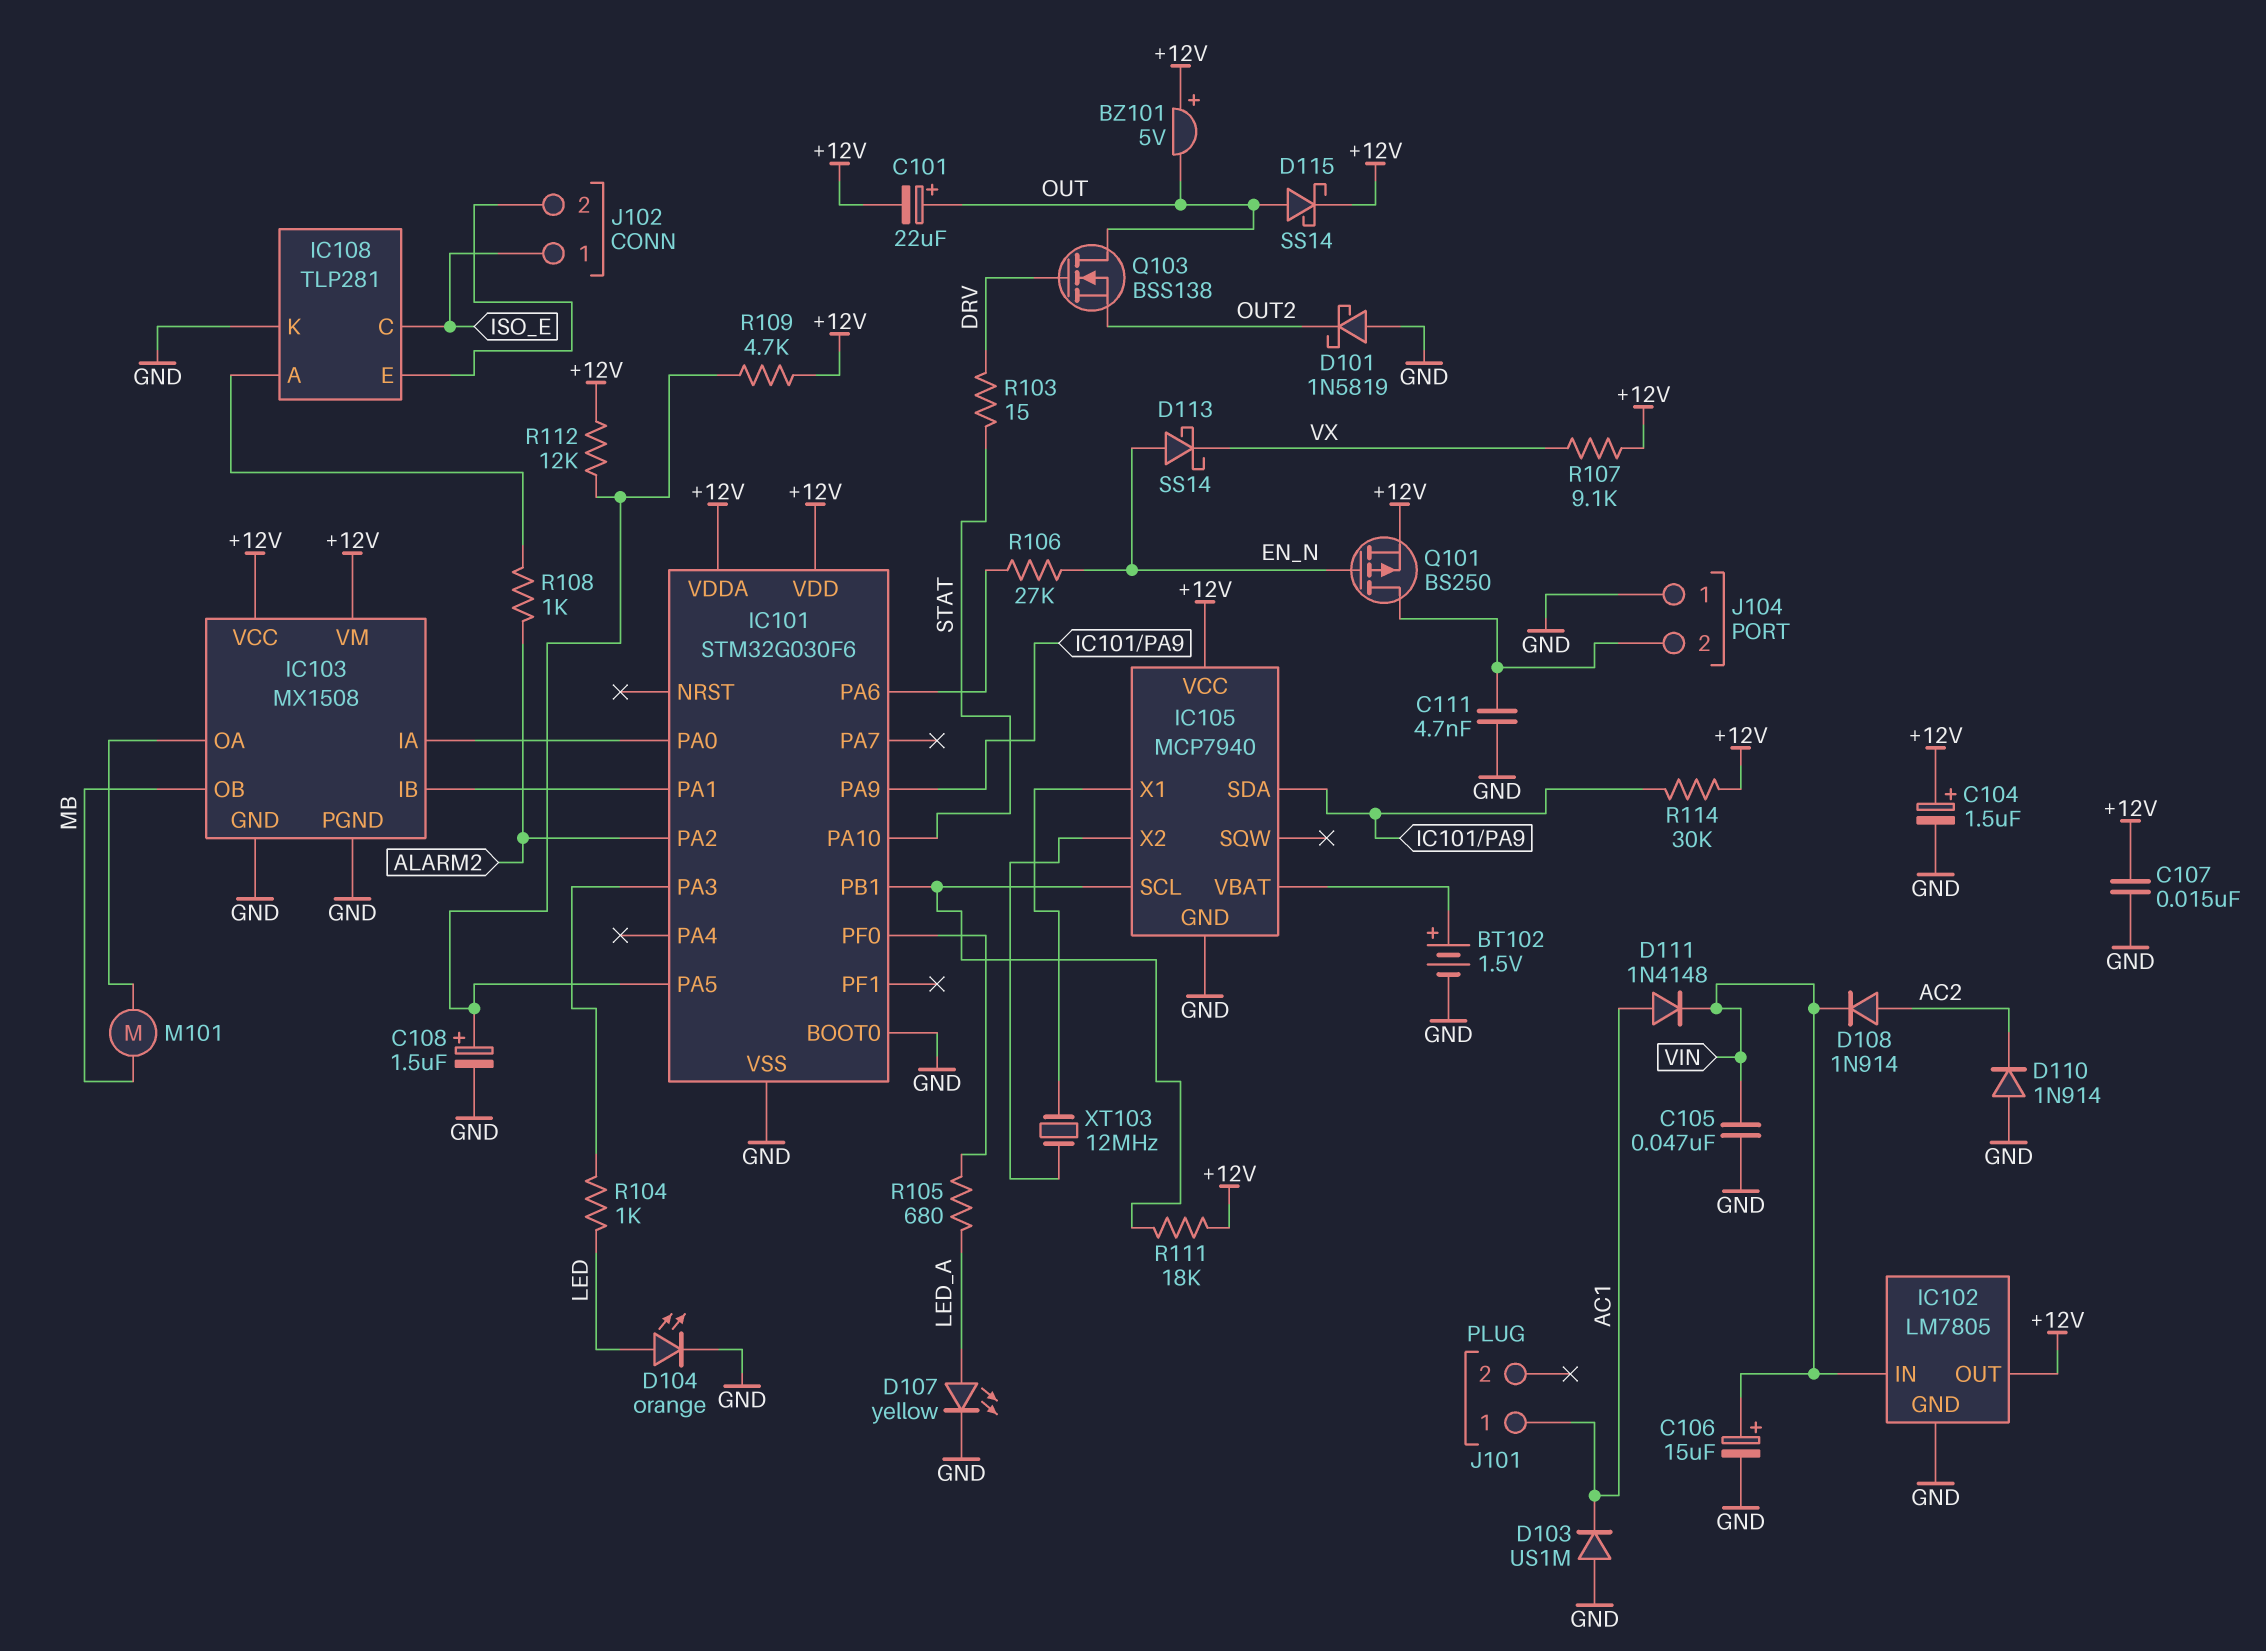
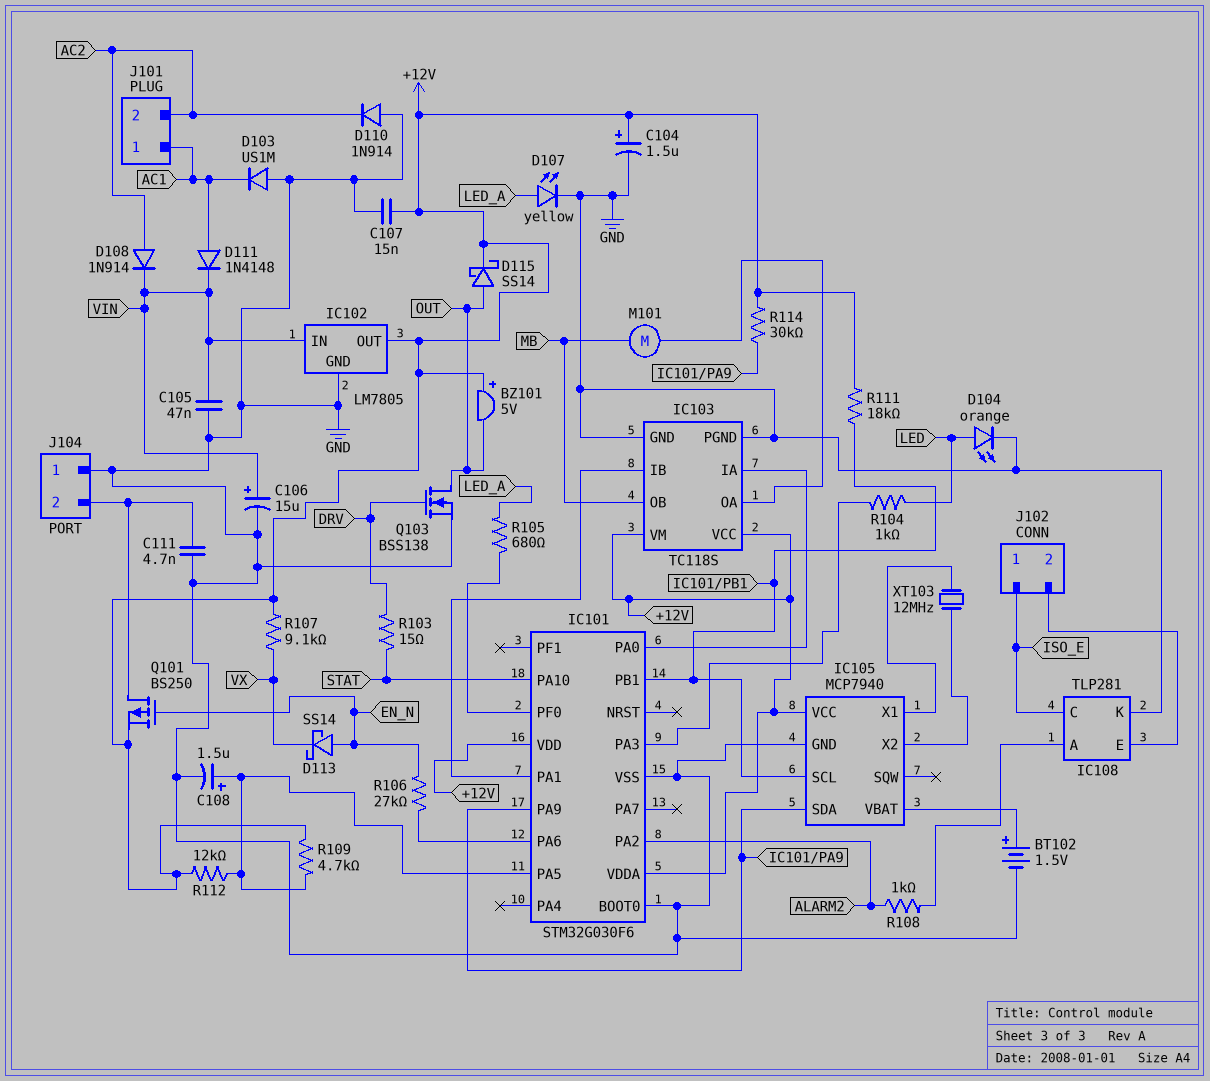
C101: 22uF (plus OUT, minus +12V) -> none
D101: schottky 1N5819 (A GND, K OUT2) -> none
IC103: MX1508 -> TC118S
J101 pin 2: none -> AC2
Q103: NMOS BSS138 (G DRV, D OUT, S OUT2) -> NMOS BSS138 (G DRV, D OUT, S GND)

